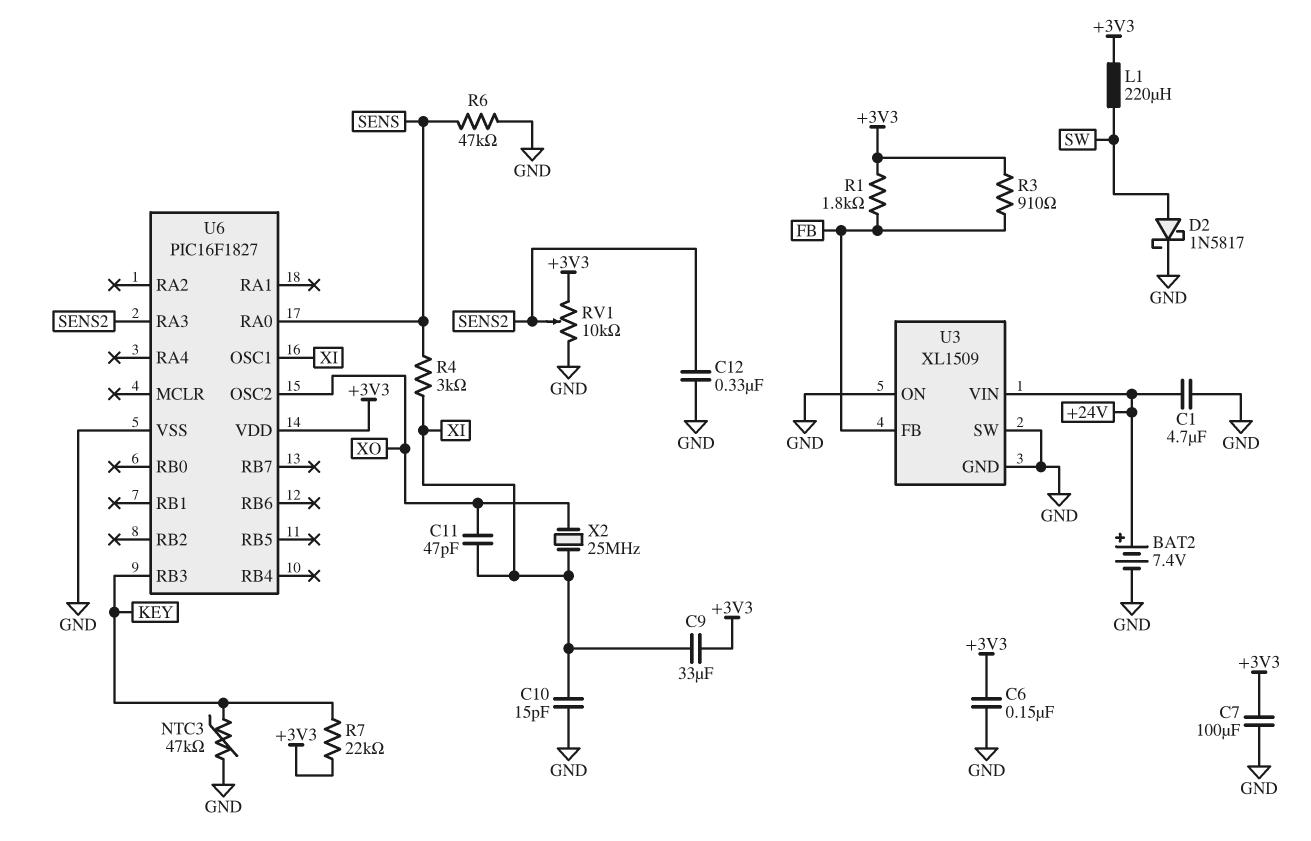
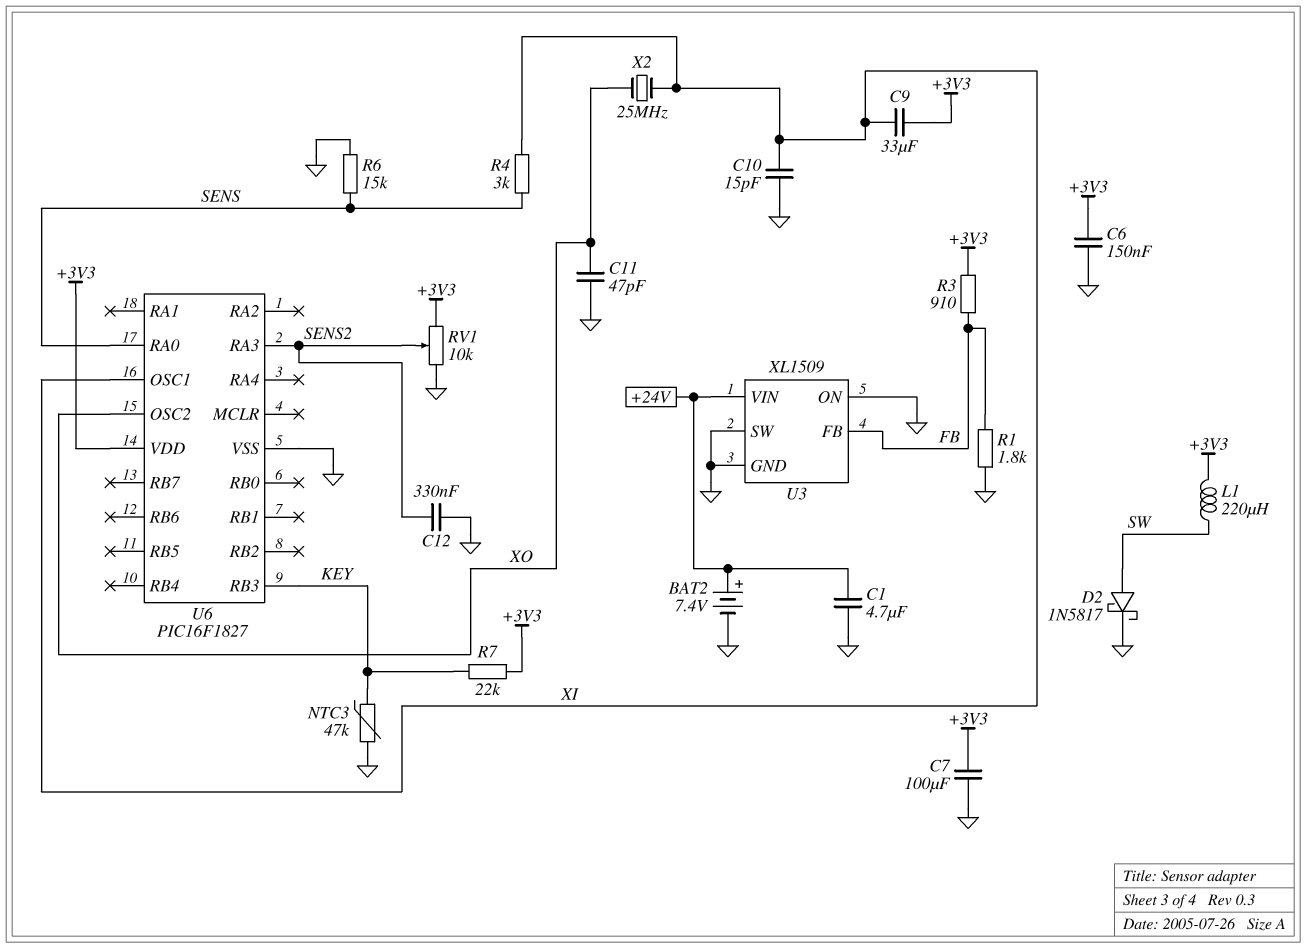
C11: 47pF (XI, XO) -> 47pF (GND, XO)
R1: 1.8k (+3V3, FB) -> 1.8k (FB, GND)
R6: 47k (GND, SENS) -> 15k (GND, SENS)

